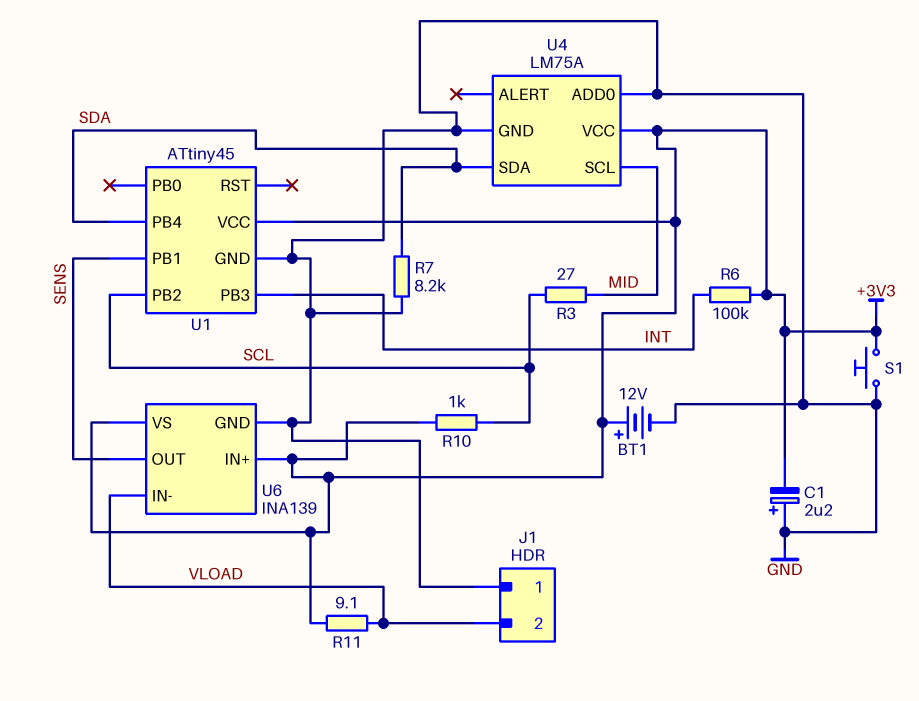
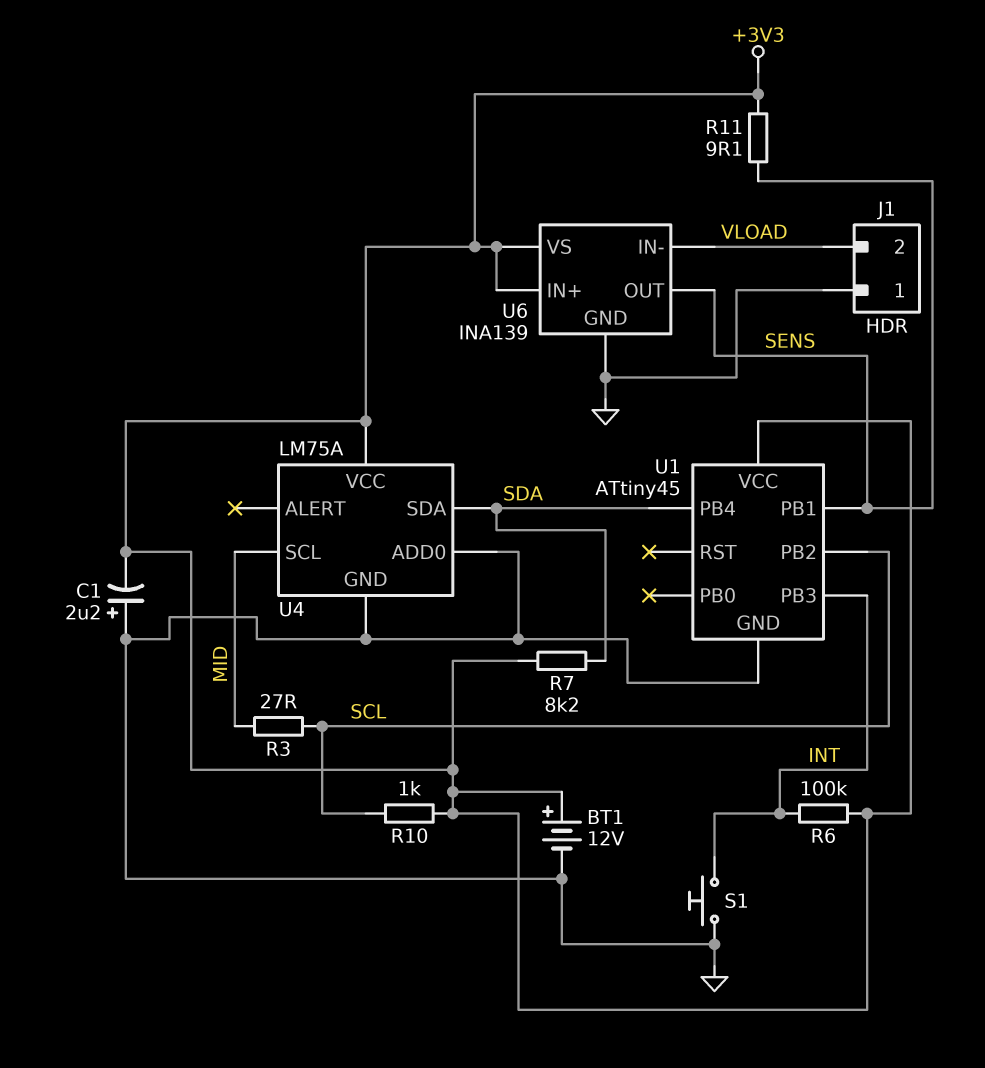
R7: 8.2k (GND, SDA) -> 8.2k (+3V3, SDA)
R11: 9.1 (+3V3, VLOAD) -> 9.1 (+3V3, SENS)
S1: button (+3V3, GND) -> button (GND, INT)

